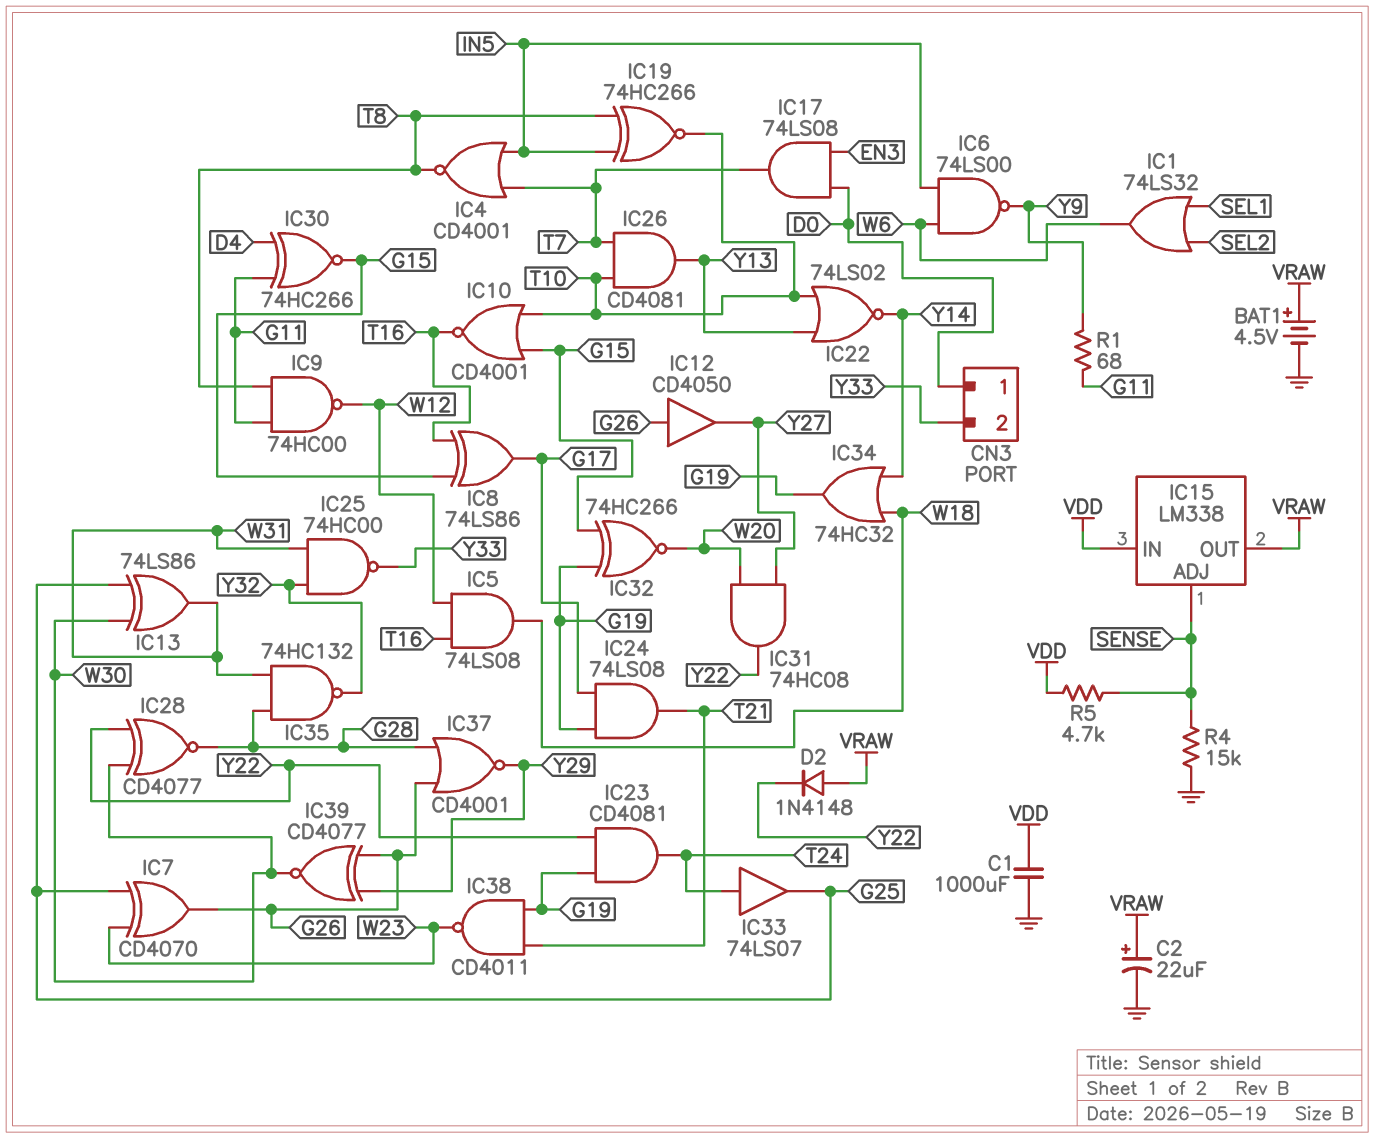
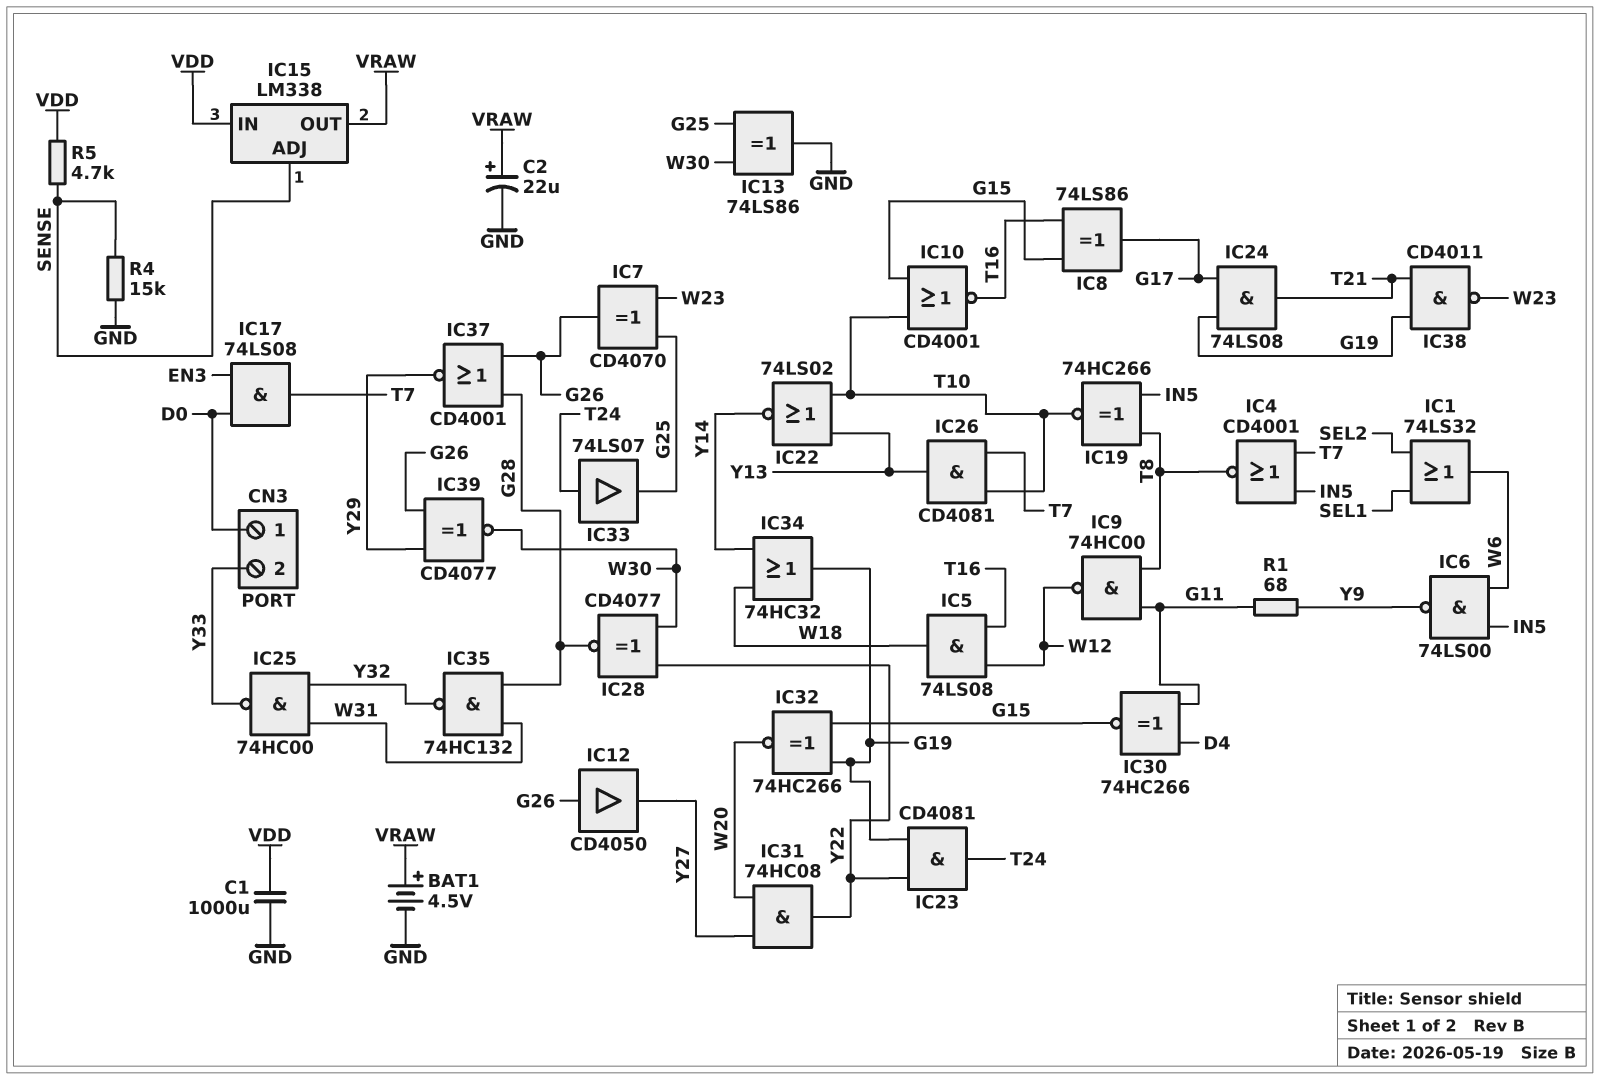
D2: diode 1N4148 (A VRAW, K Y22) -> none
IC13: XOR 74LS86 (in G25, in W30, out W31) -> XOR 74LS86 (in G25, in W30, out GND)

